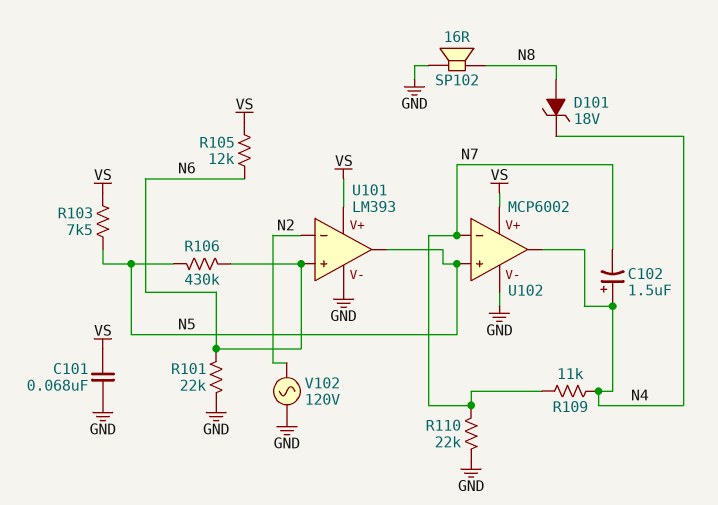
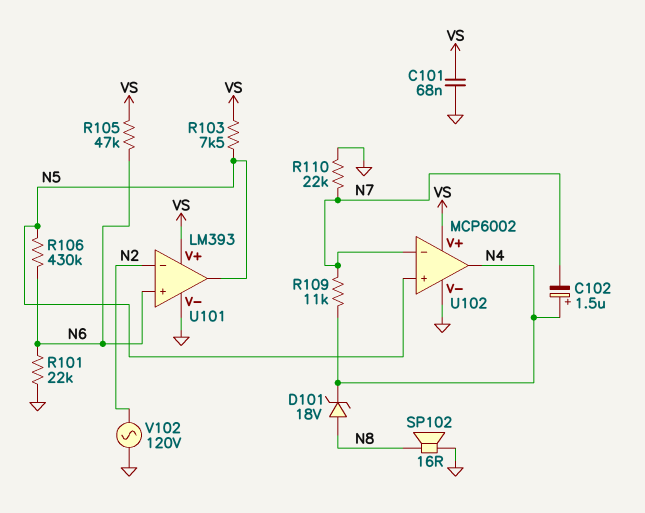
R105: 12k (N6, VS) -> 47k (N6, VS)

